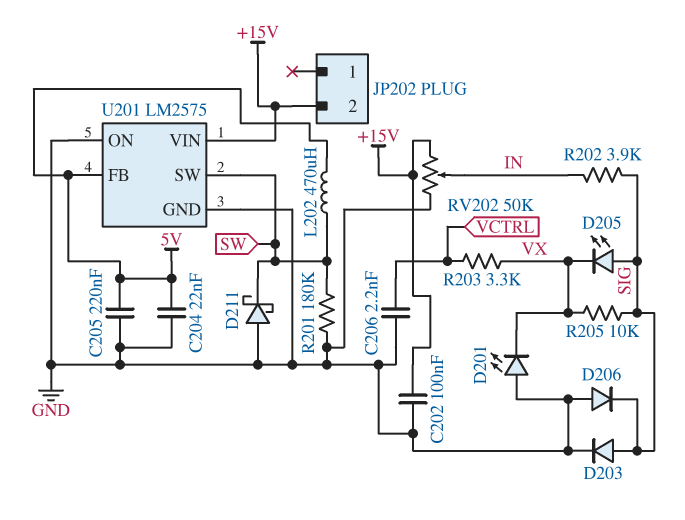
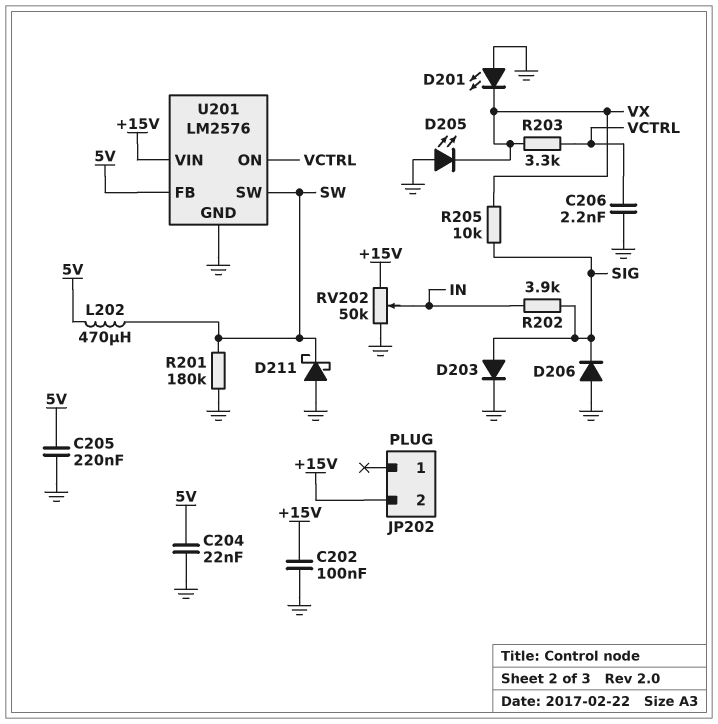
D205: LED (A SIG, K VX) -> LED (A GND, K VX)
U201: LM2575 -> LM2576
U201 pin ON: GND -> VCTRL

